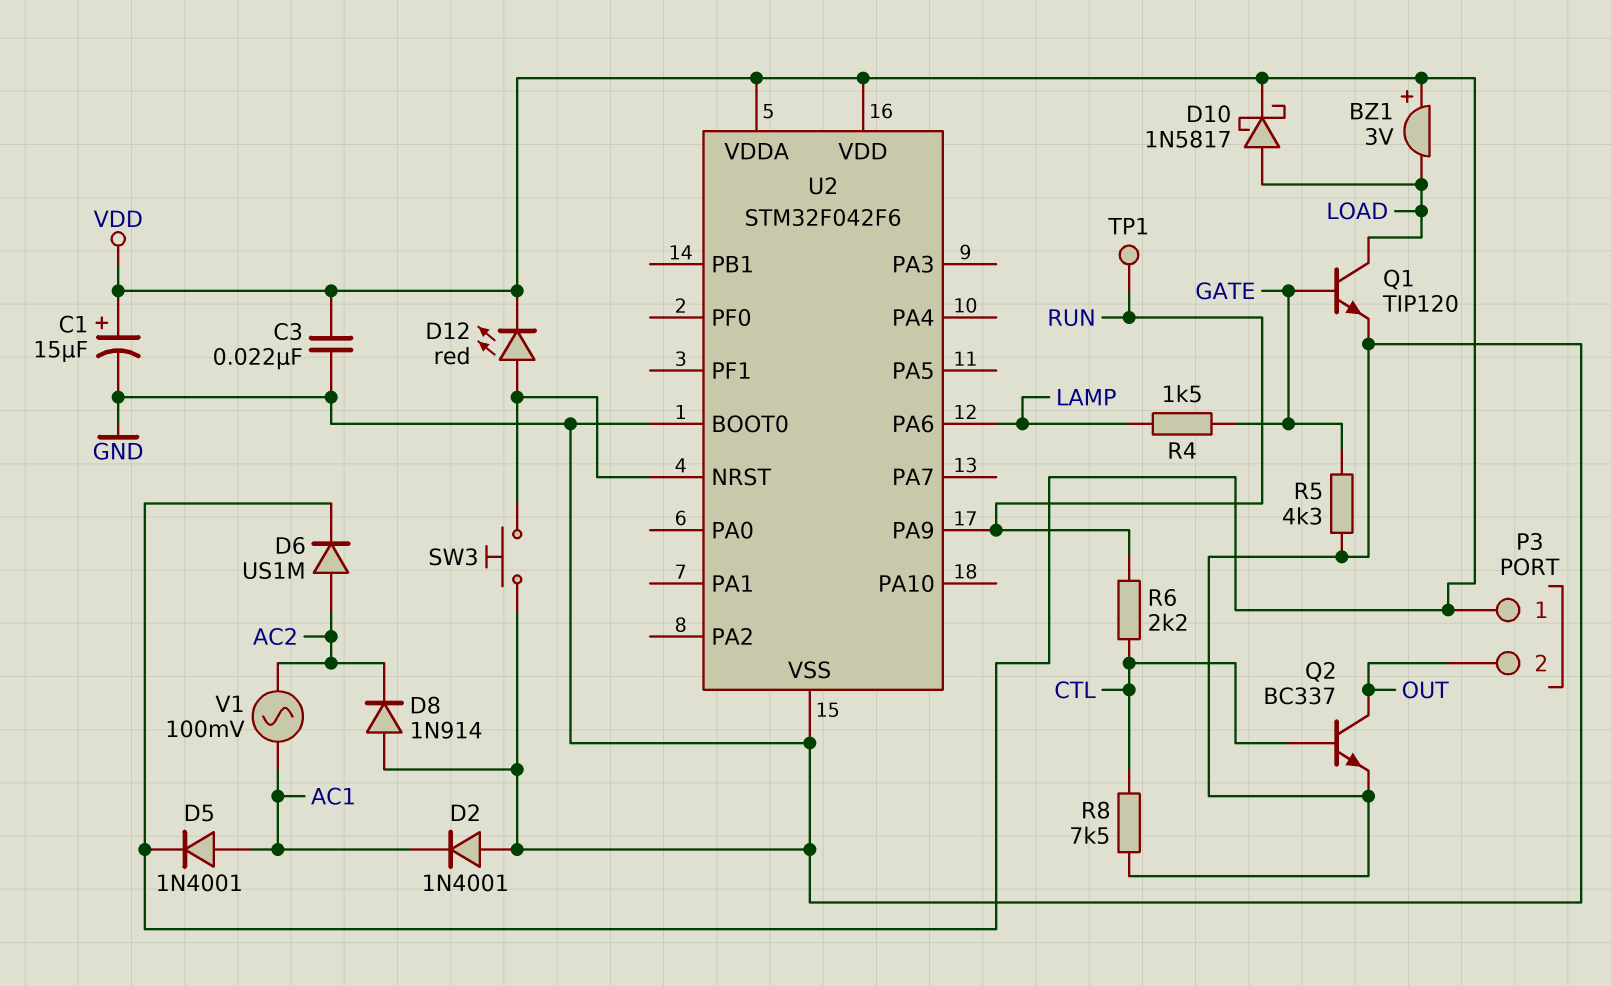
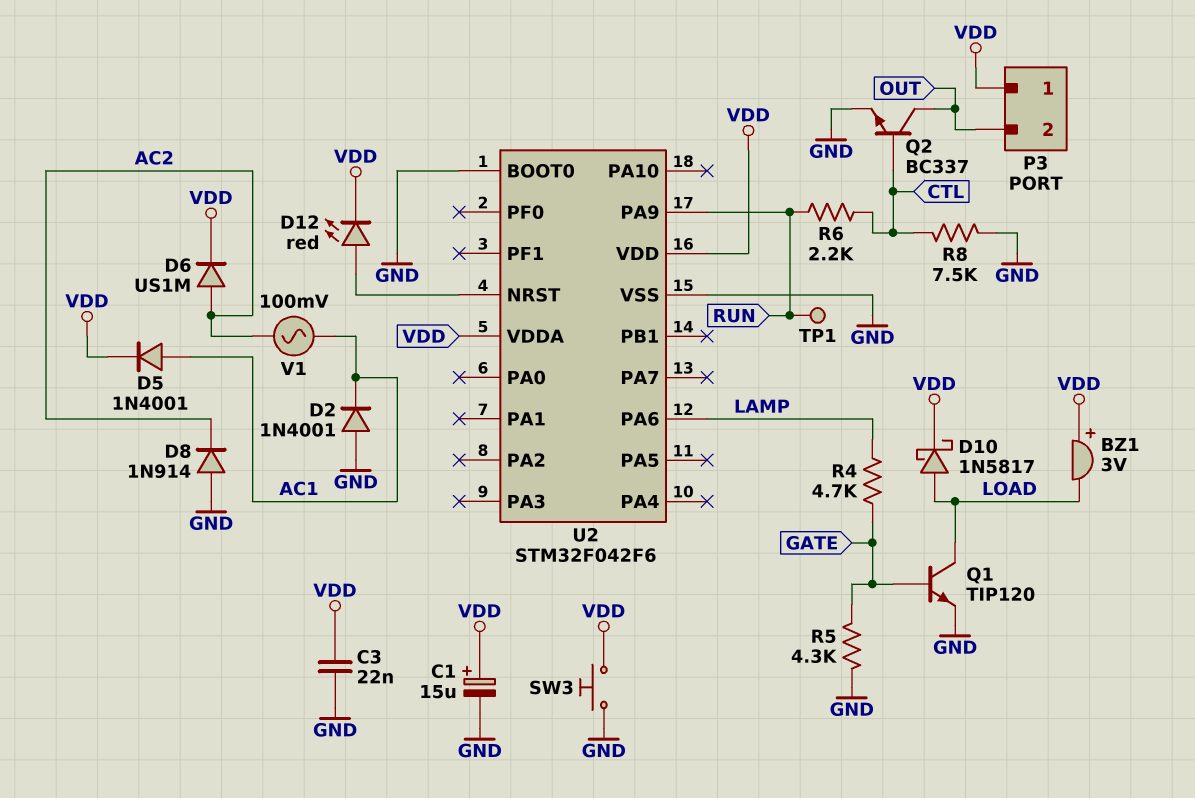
R4: 1.5k (GATE, LAMP) -> 4.7k (GATE, LAMP)
SW3: button (GND, U2/NRST) -> button (GND, VDD)

